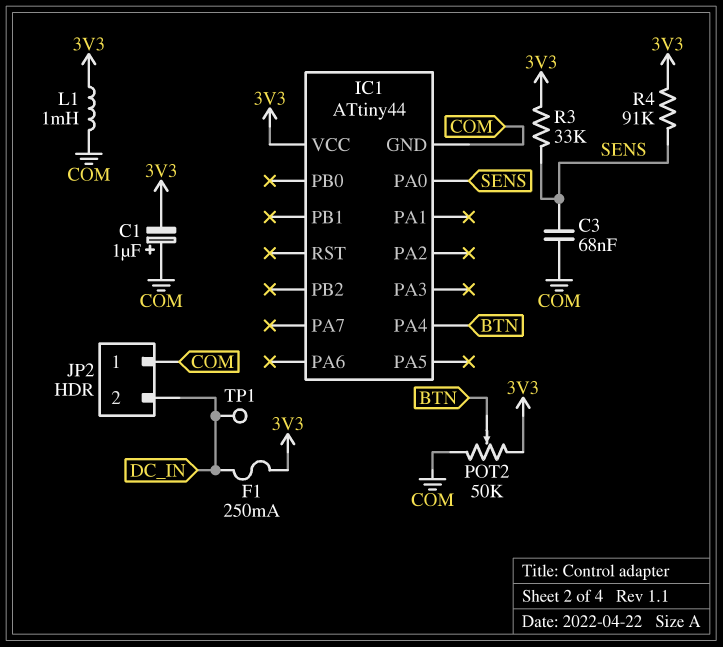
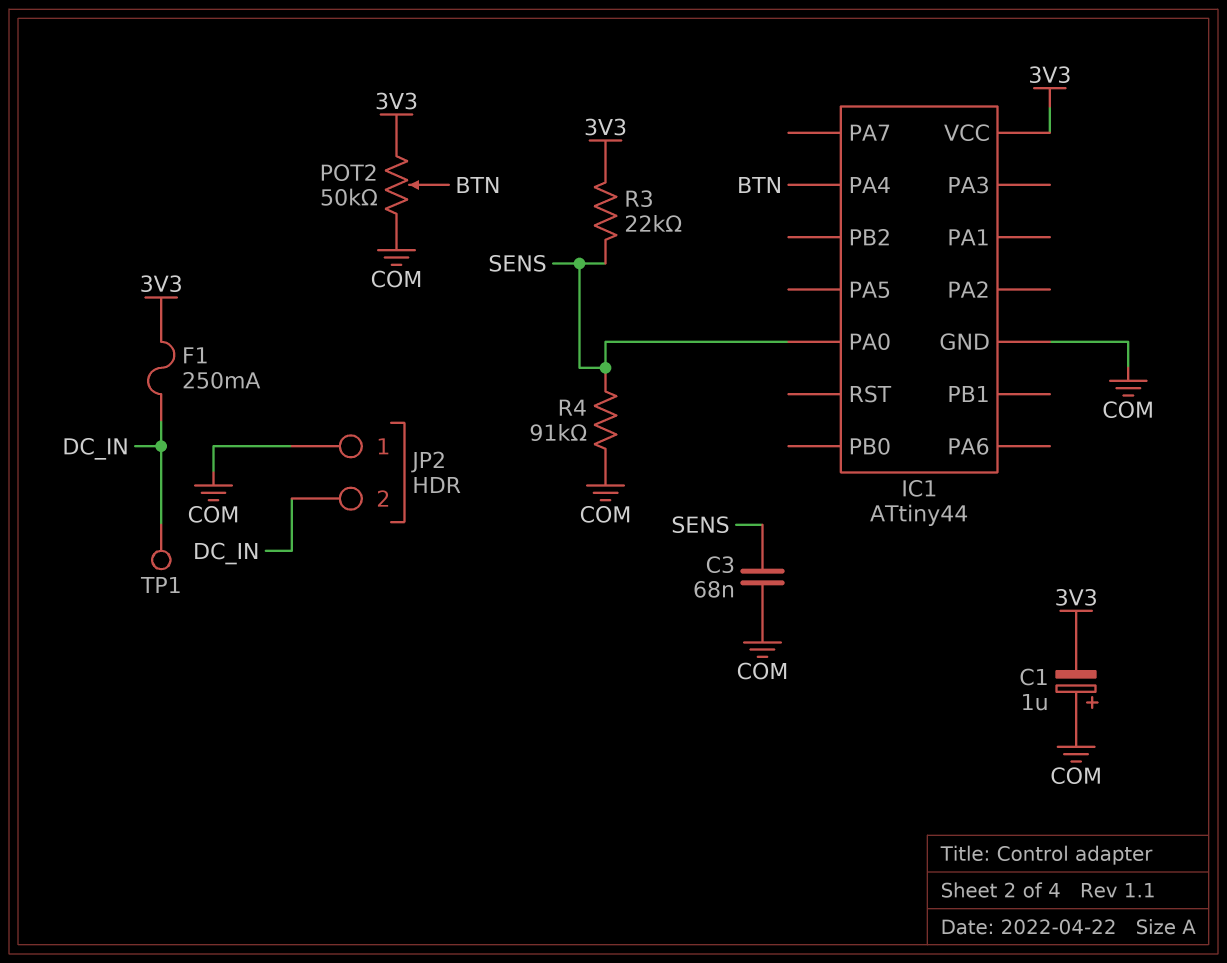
L1: 1mH (3V3, COM) -> none
R3: 33k (3V3, SENS) -> 22k (3V3, SENS)
R4: 91k (3V3, SENS) -> 91k (COM, SENS)

